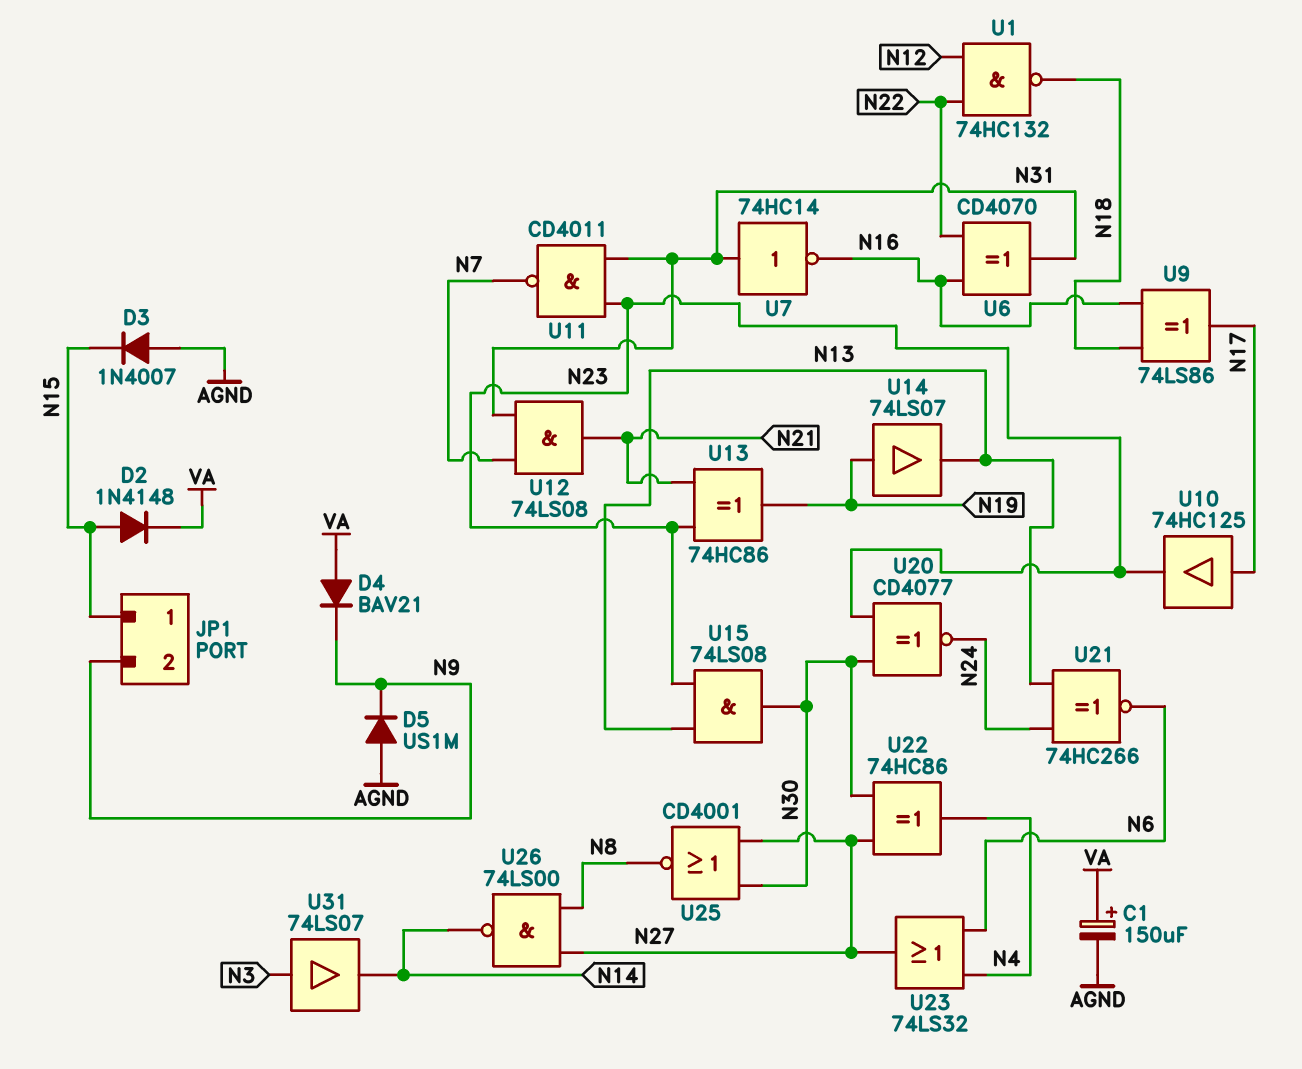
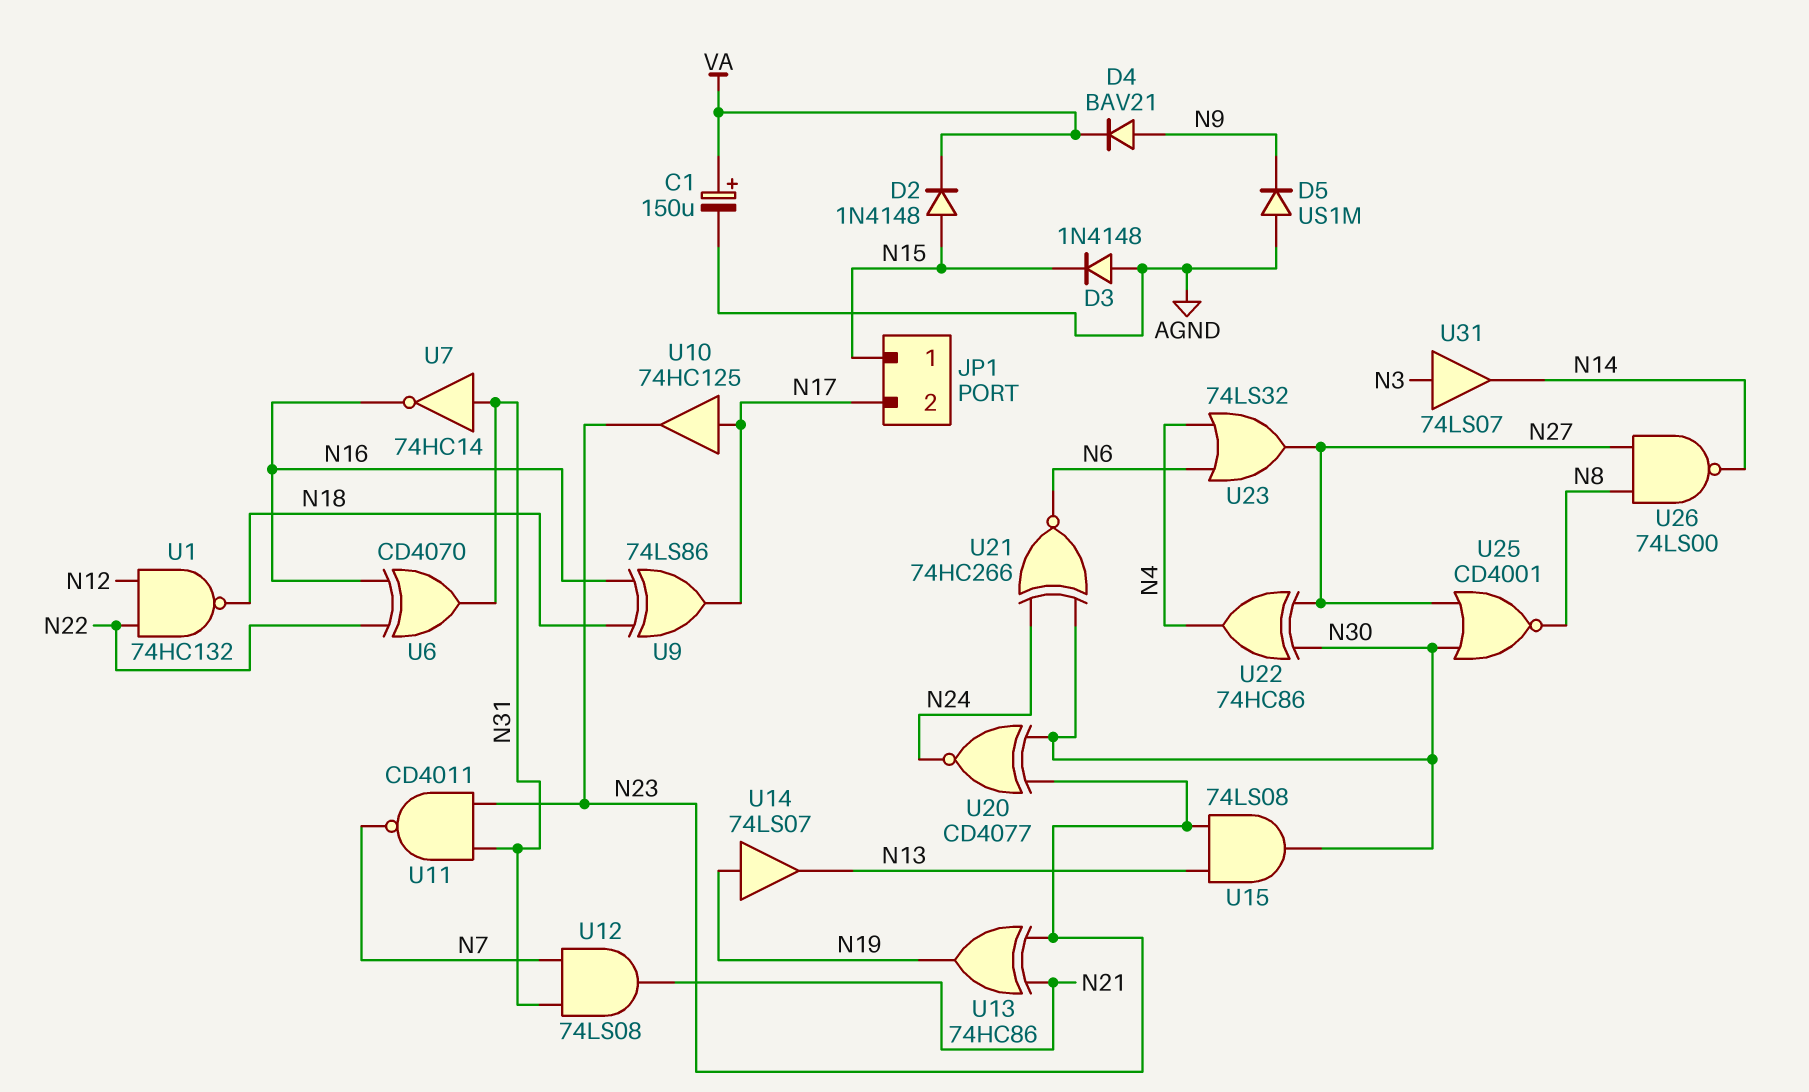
D3: diode 1N4007 (A AGND, K N15) -> diode 1N4148 (A AGND, K N15)
D4: diode BAV21 (A VA, K N9) -> diode BAV21 (A N9, K VA)
JP1 pin 2: N9 -> N17
U21: XNOR 74HC266 (in N13, in N24, out N6) -> XNOR 74HC266 (in N24, in N30, out N6)

